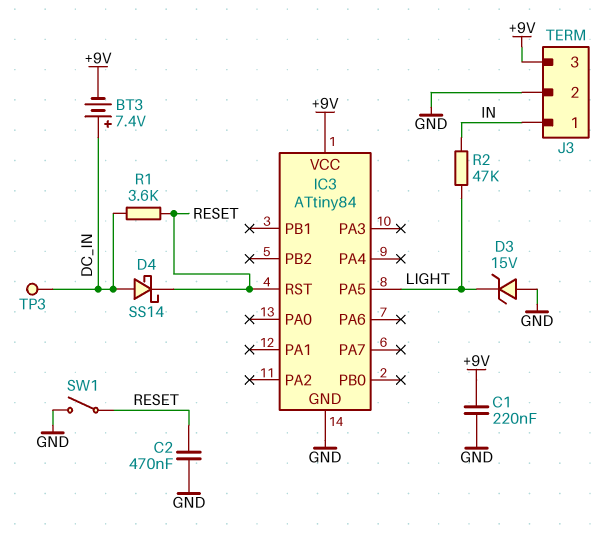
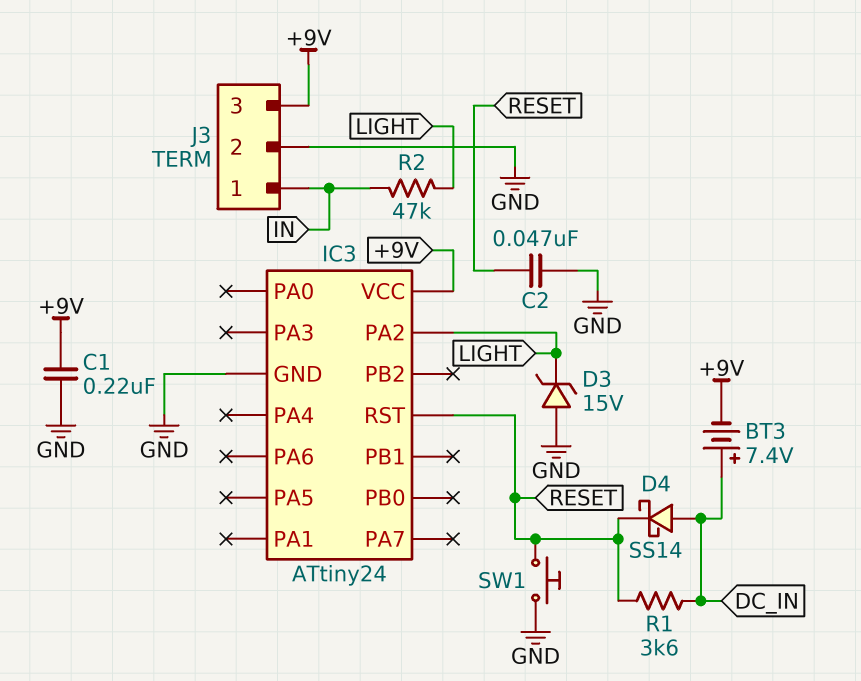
C2: 470nF (GND, RESET) -> 47nF (GND, RESET)
IC3: ATtiny84 -> ATtiny24
IC3 pin PA2: none -> LIGHT
IC3 pin PA5: LIGHT -> none
SW1: switch (GND, RESET) -> button (GND, RESET)
TP3: test point (DC_IN) -> none

